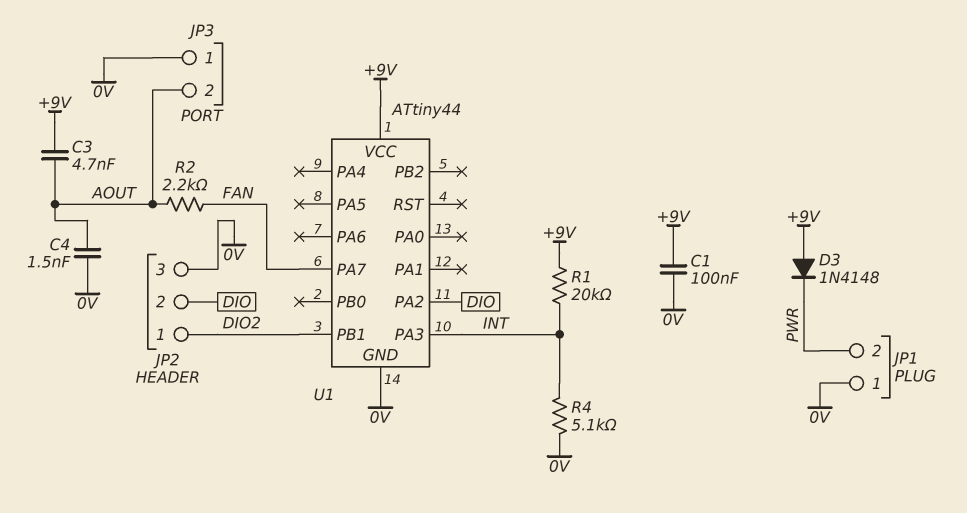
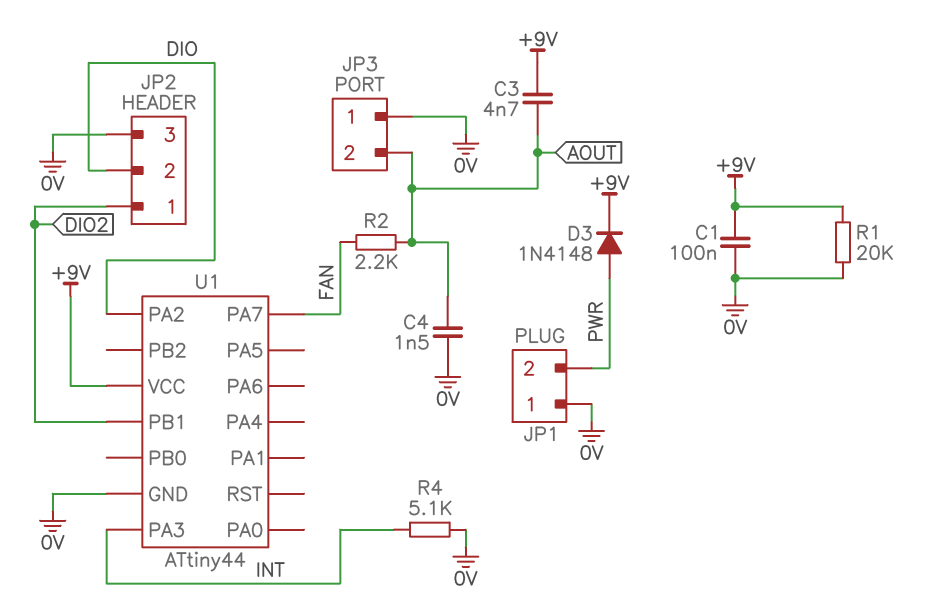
D3: diode 1N4148 (A +9V, K PWR) -> diode 1N4148 (A PWR, K +9V)
R1: 20k (+9V, INT) -> 20k (+9V, 0V)

